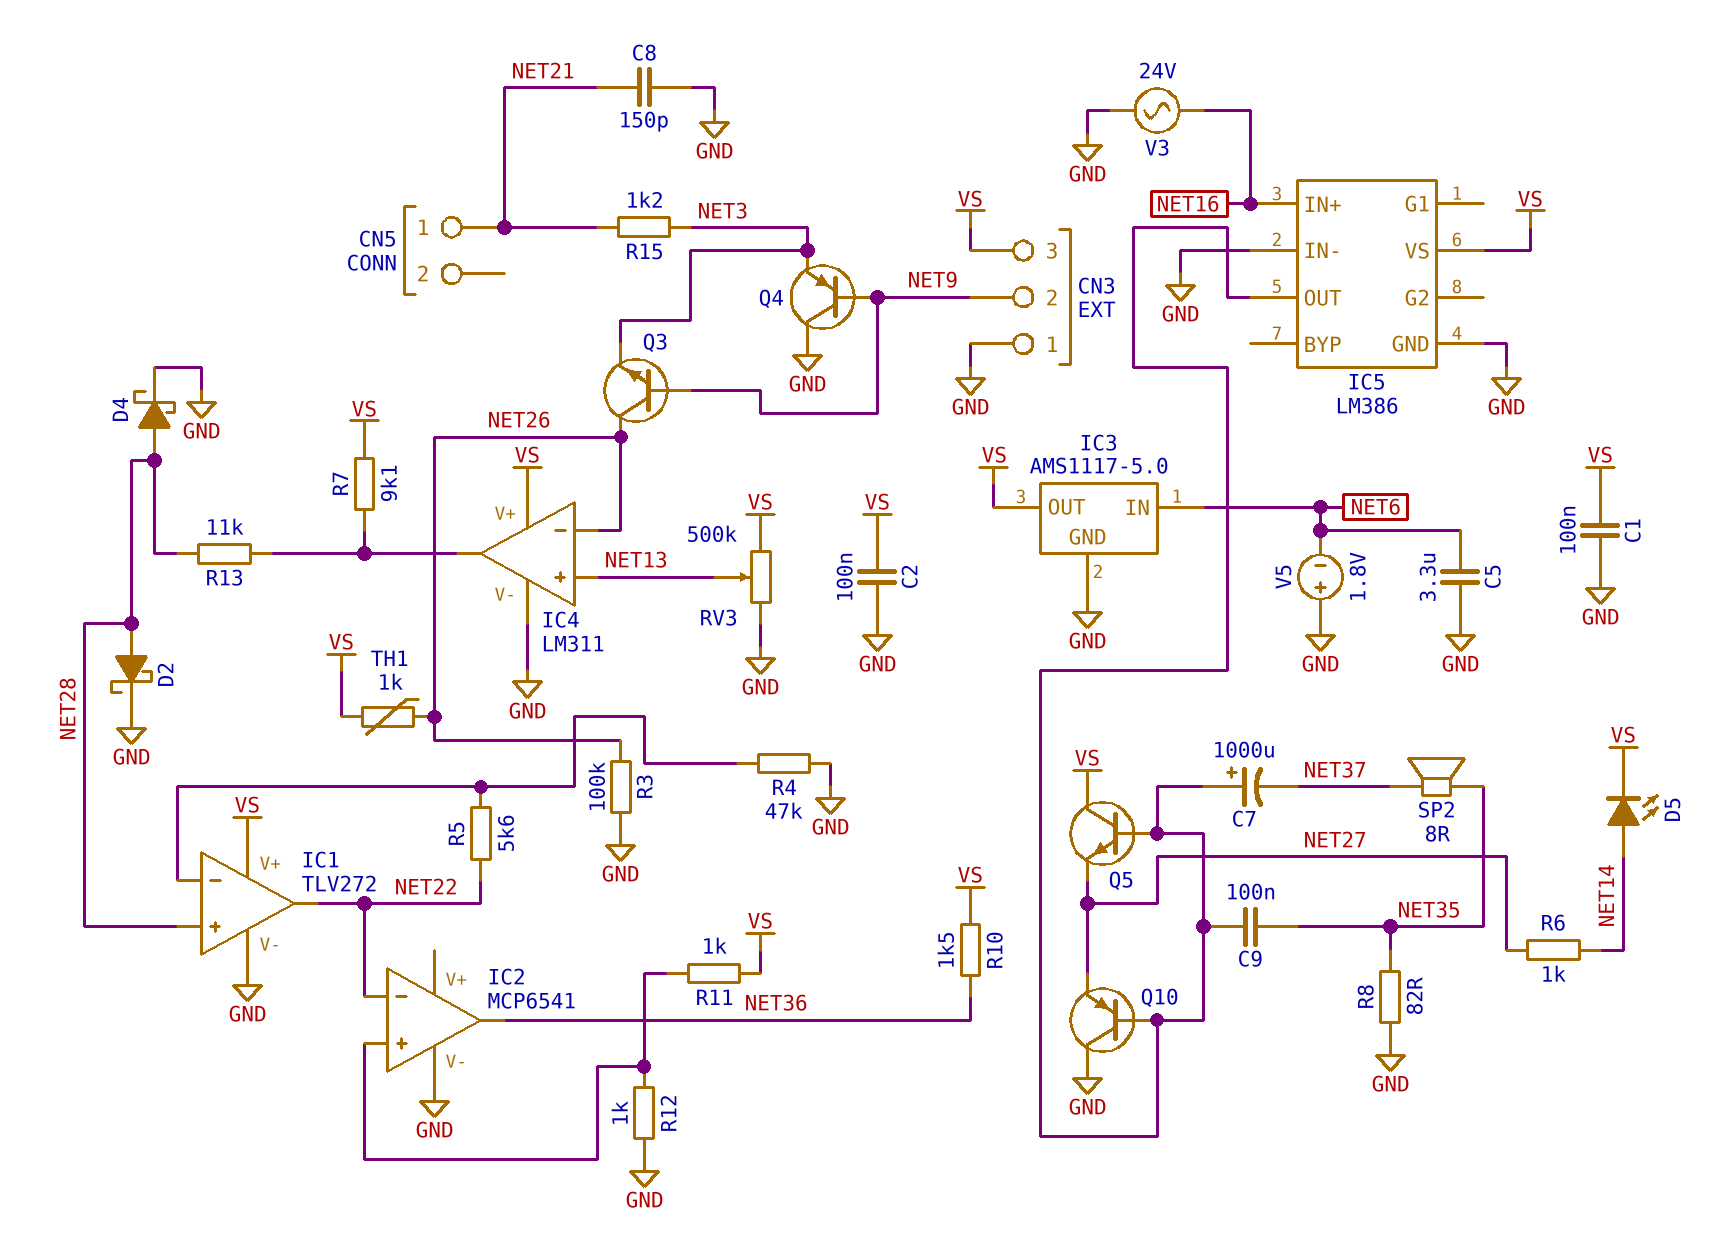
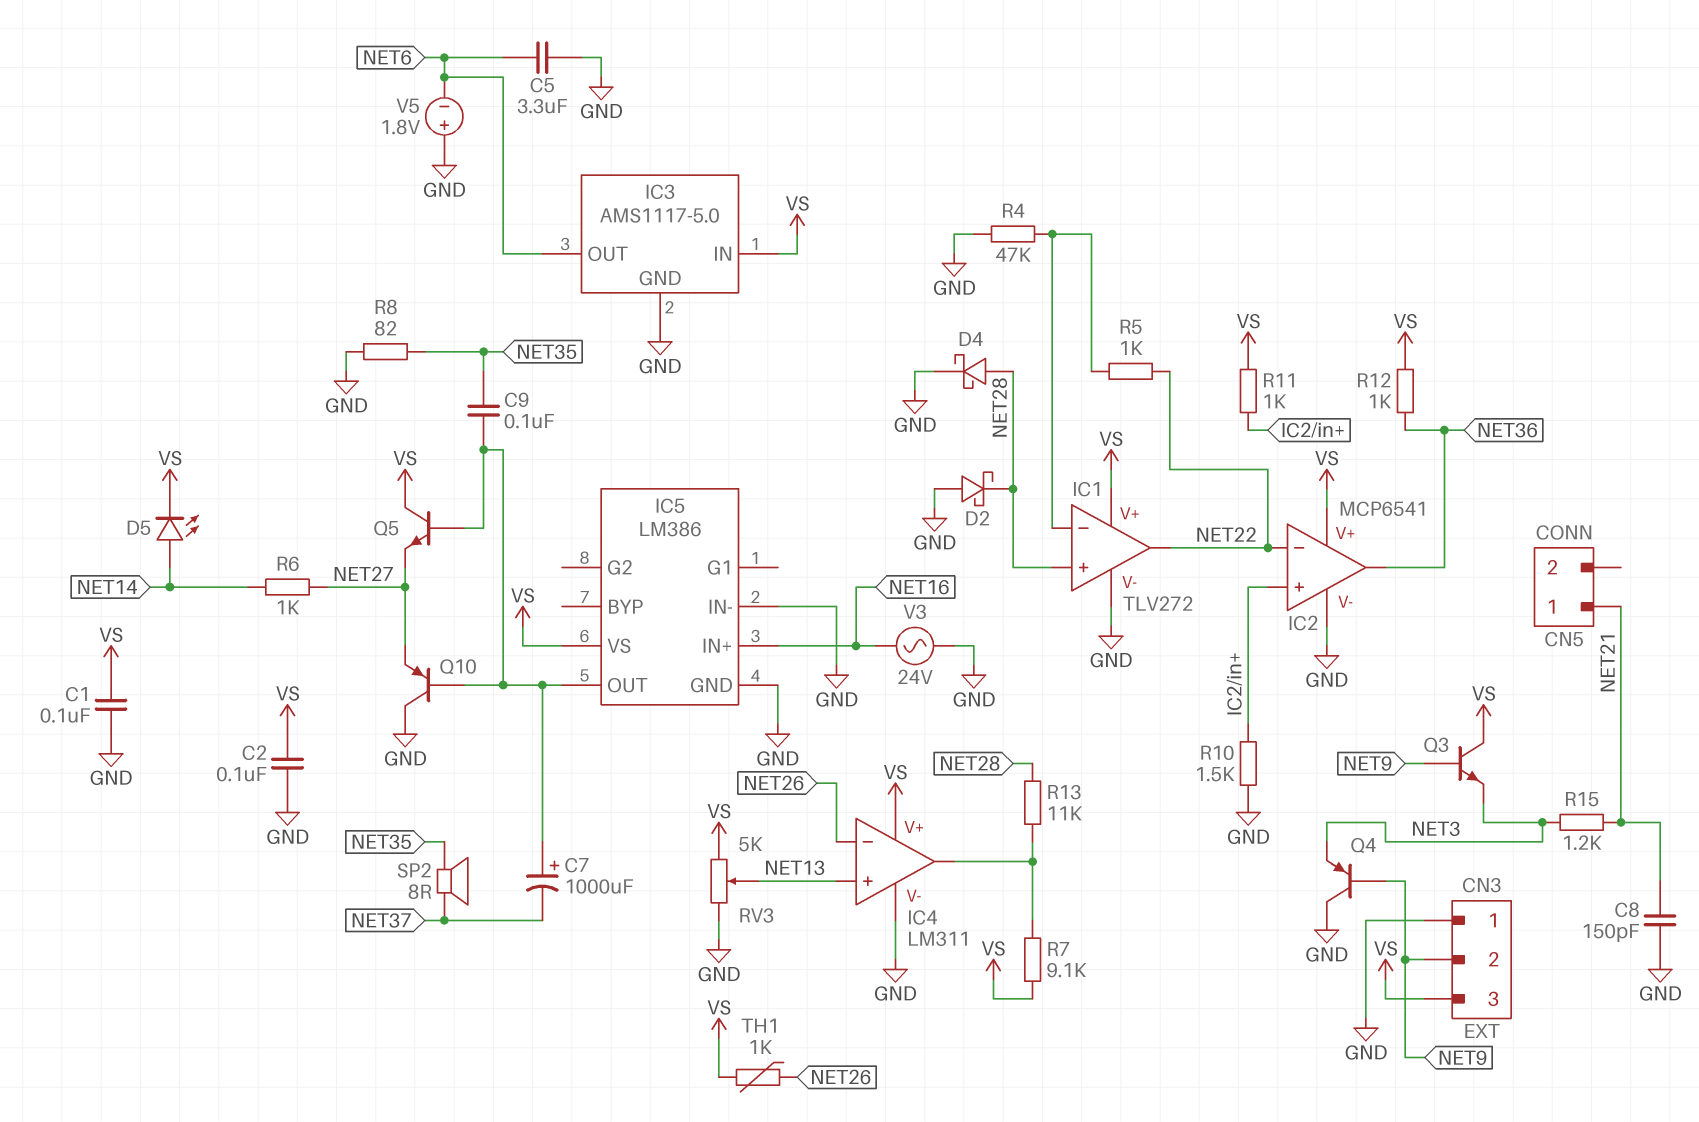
D2: schottky (A NET28, K GND) -> schottky (A GND, K NET28)
IC2 pin V+: none -> VS
IC3 pin IN: NET6 -> VS
IC3 pin OUT: VS -> NET6
Q3: NPN (B NET9, C NET26, E NET3) -> NPN (B NET9, C VS, E NET3)
R3: 100k (GND, NET26) -> none
R5: 5.6k (IC1/in-, NET22) -> 1k (IC1/in-, NET22)
R10: 1.5k (NET36, VS) -> 1.5k (GND, IC2/in+)
R12: 1k (GND, IC2/in+) -> 1k (NET36, VS)
RV3: 500k (GND, VS, wiper NET13) -> 5k (GND, VS, wiper NET13)

